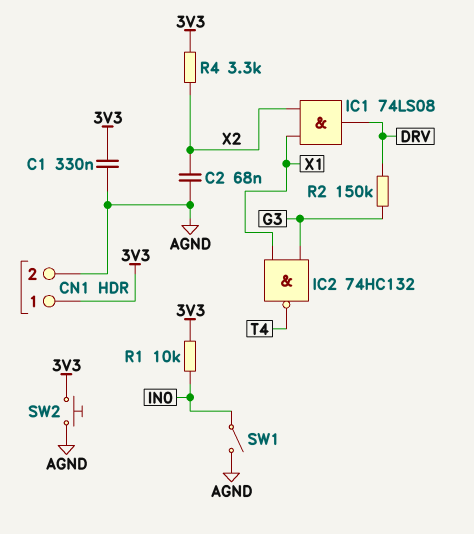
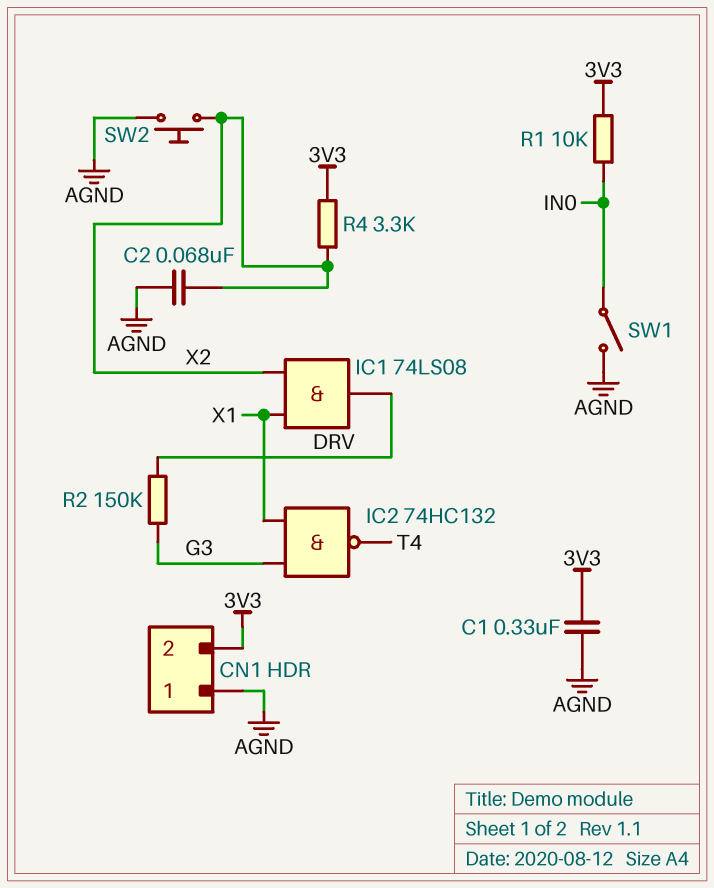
CN1 pin 1: 3V3 -> AGND
CN1 pin 2: AGND -> 3V3
SW2: button (3V3, AGND) -> button (AGND, X2)

